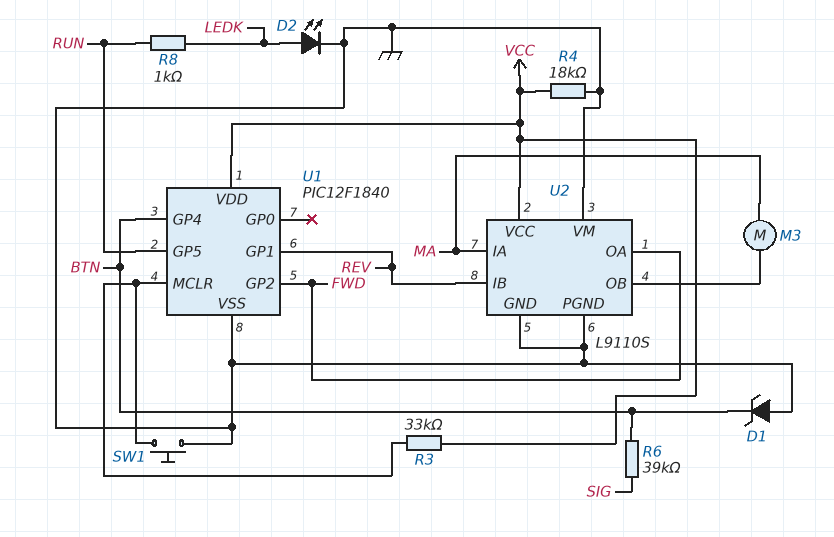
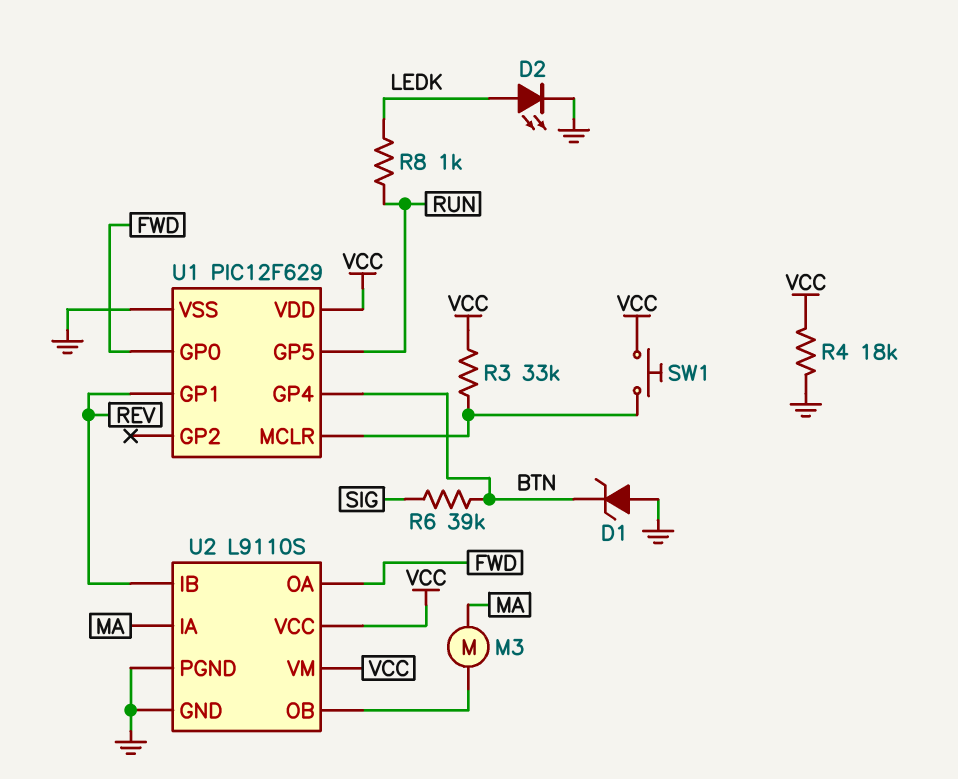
SW1: button (GND, U1/MCLR) -> button (U1/MCLR, VCC)
U1: PIC12F1840 -> PIC12F629
U1 pin GP0: none -> FWD
U1 pin GP2: FWD -> none
U2 pin VM: GND -> VCC

